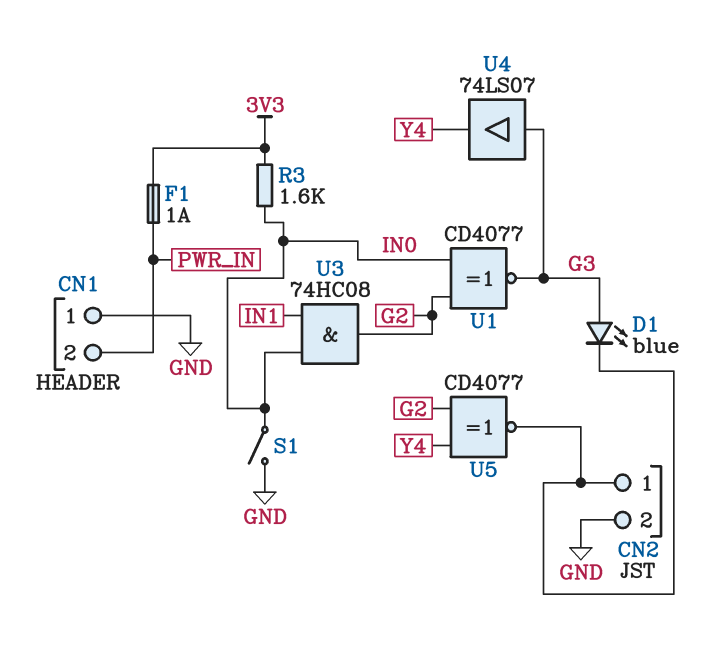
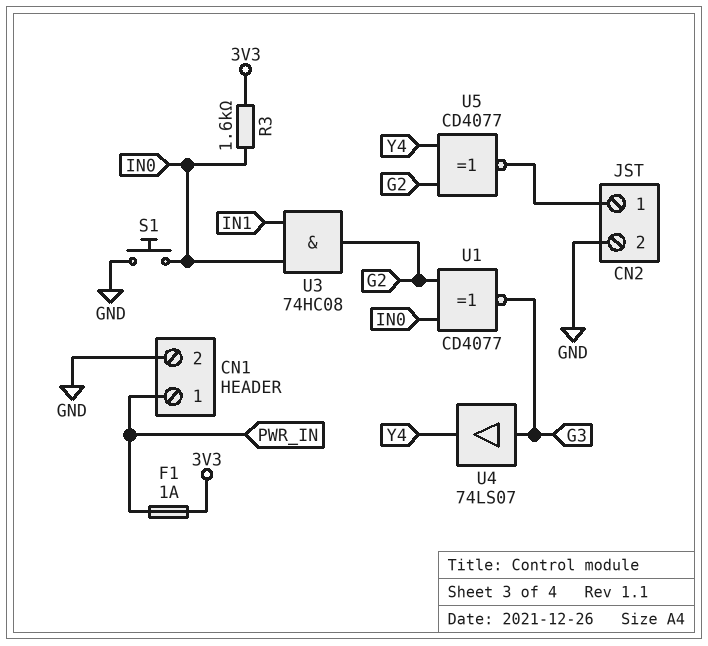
CN1 pin 1: GND -> PWR_IN
CN1 pin 2: PWR_IN -> GND
D1: LED blue (A G3, K CN2/1) -> none
S1: switch (GND, IN0) -> button (GND, IN0)

